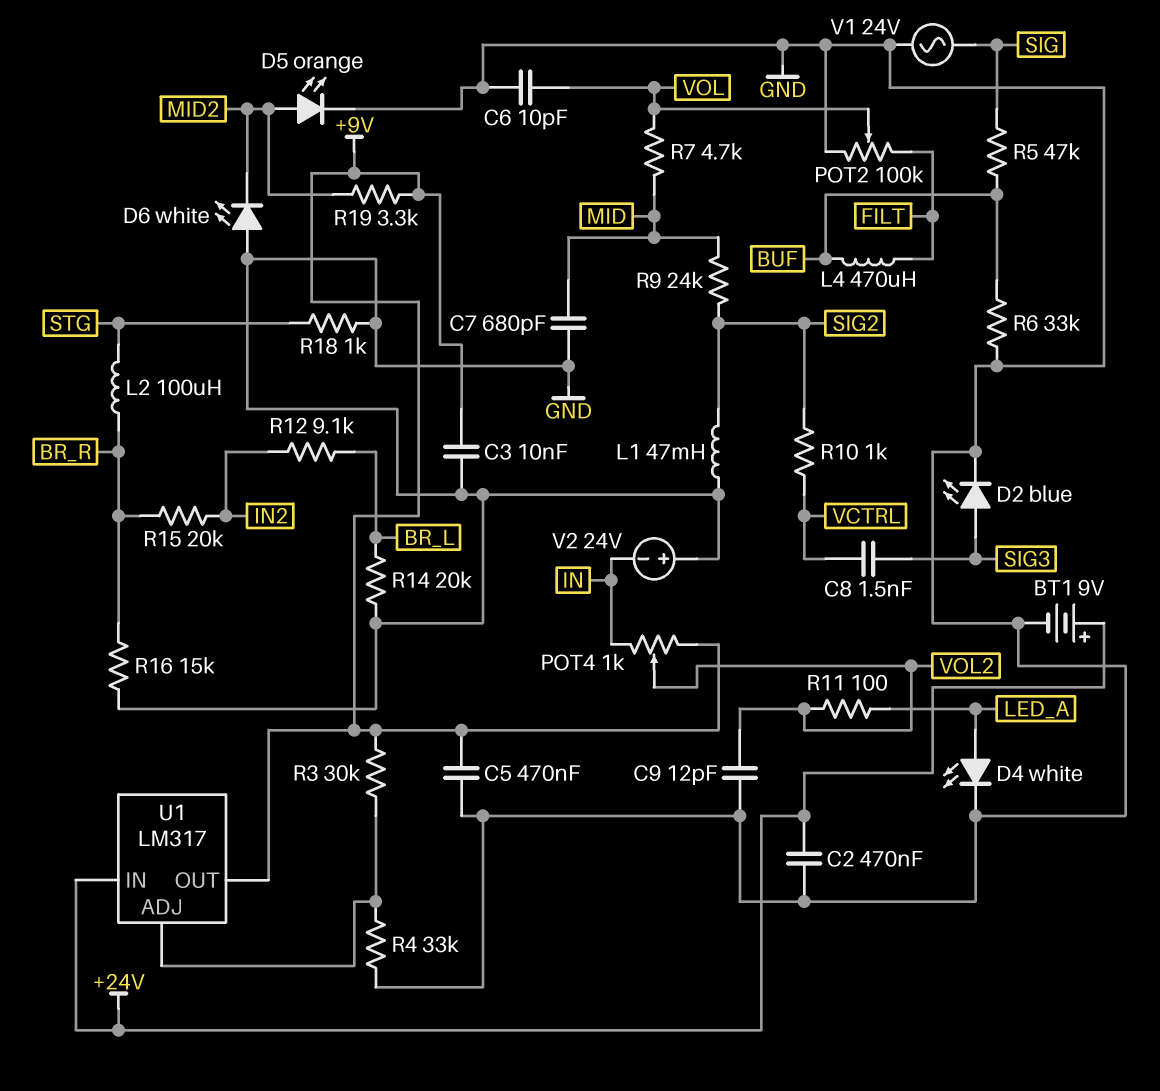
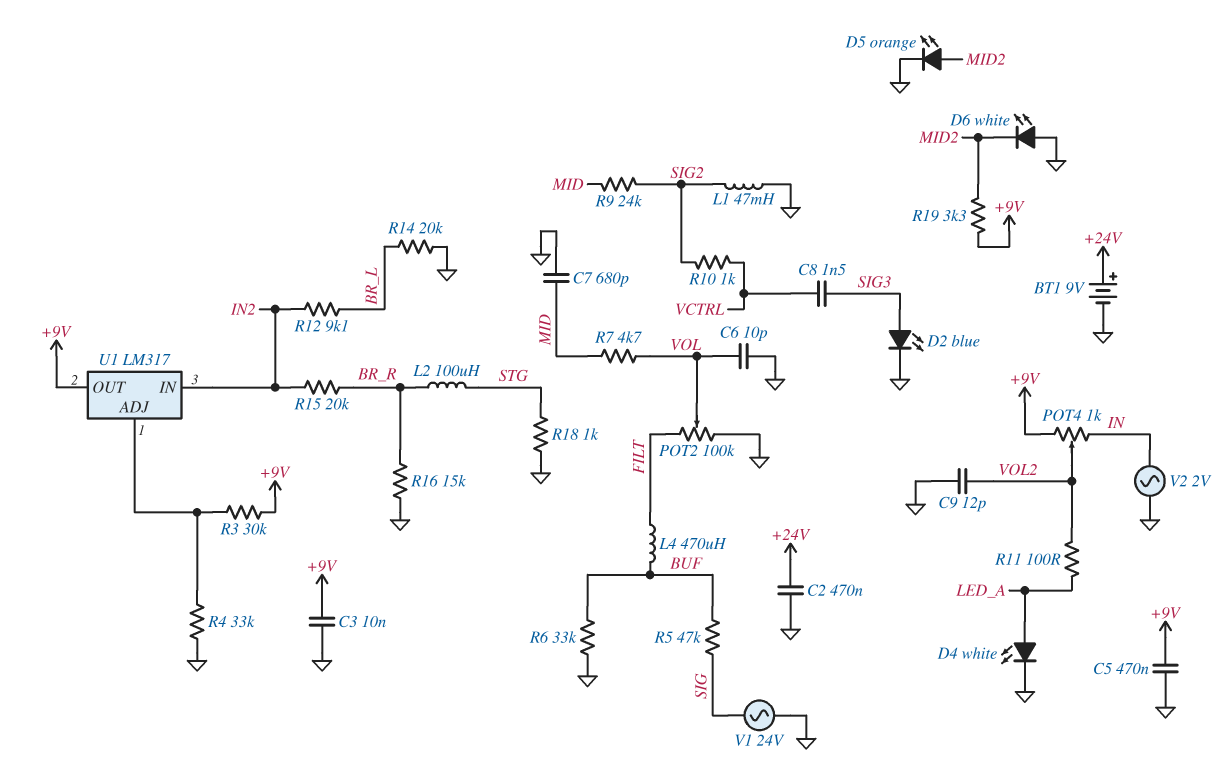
U1 pin IN: +24V -> IN2
V2: 24V (plus GND, minus IN) -> AC 2V (GND, IN)

